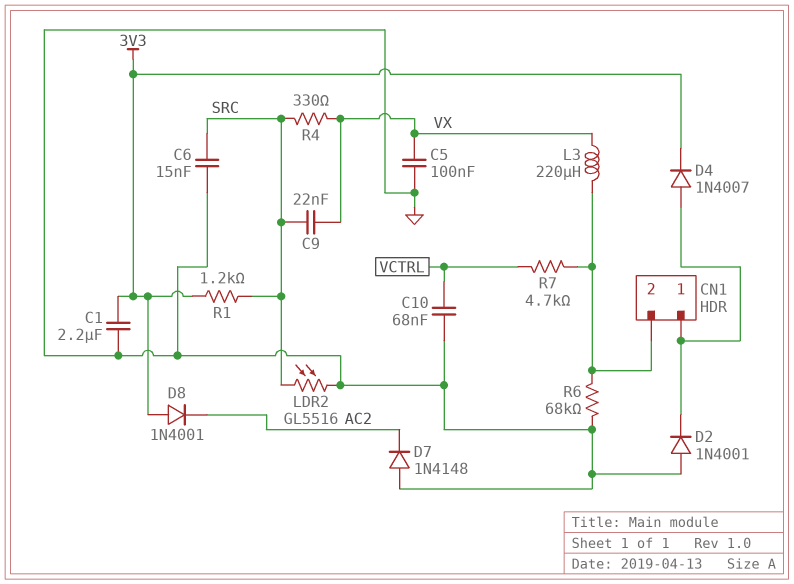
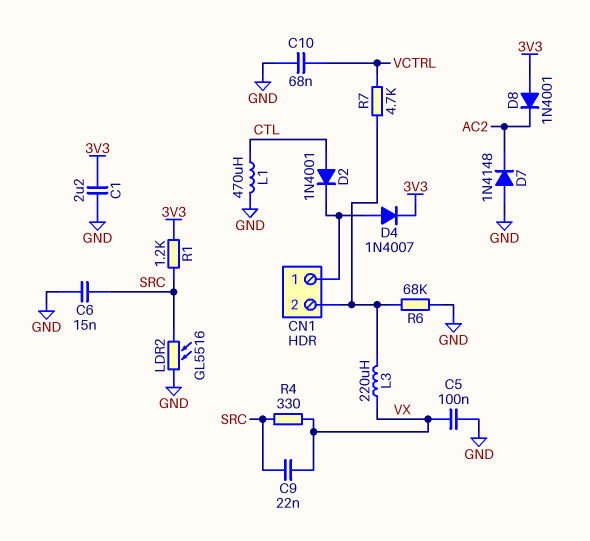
D2: diode 1N4001 (A GND, K CN1/1) -> diode 1N4001 (A CTL, K CN1/1)
L1: none -> 470uH (CTL, GND)

